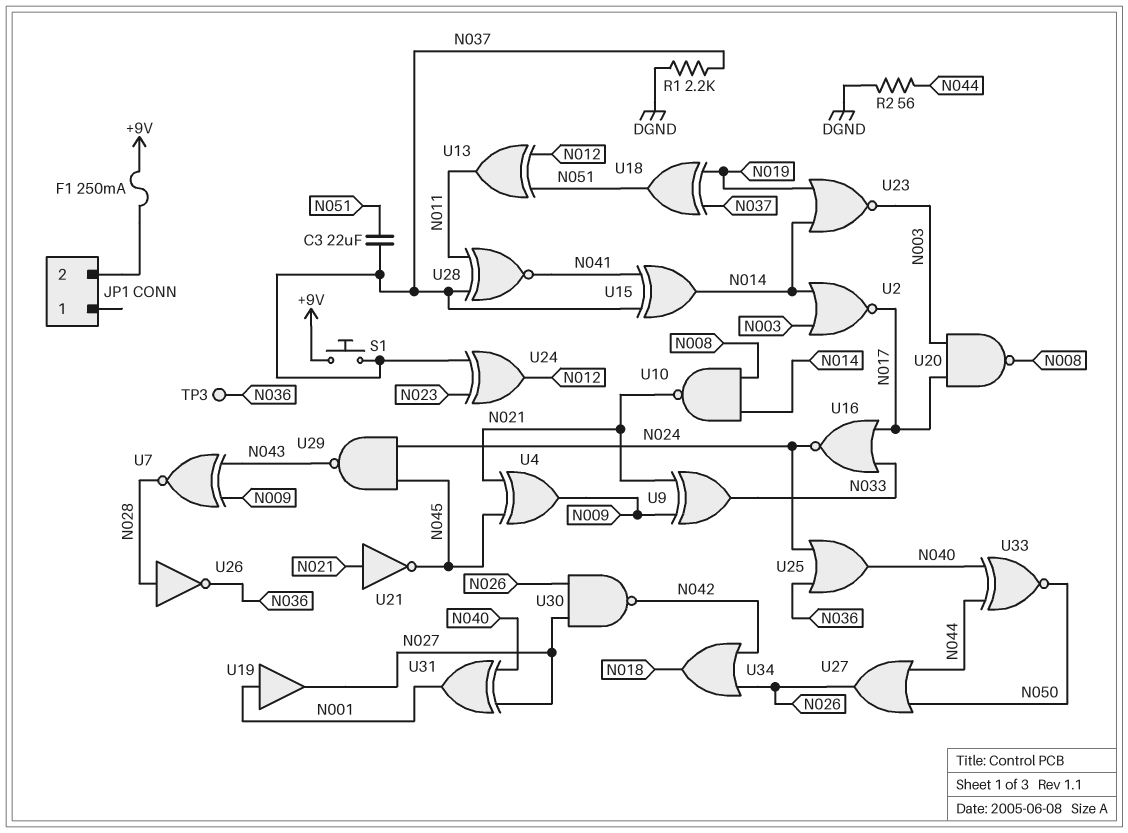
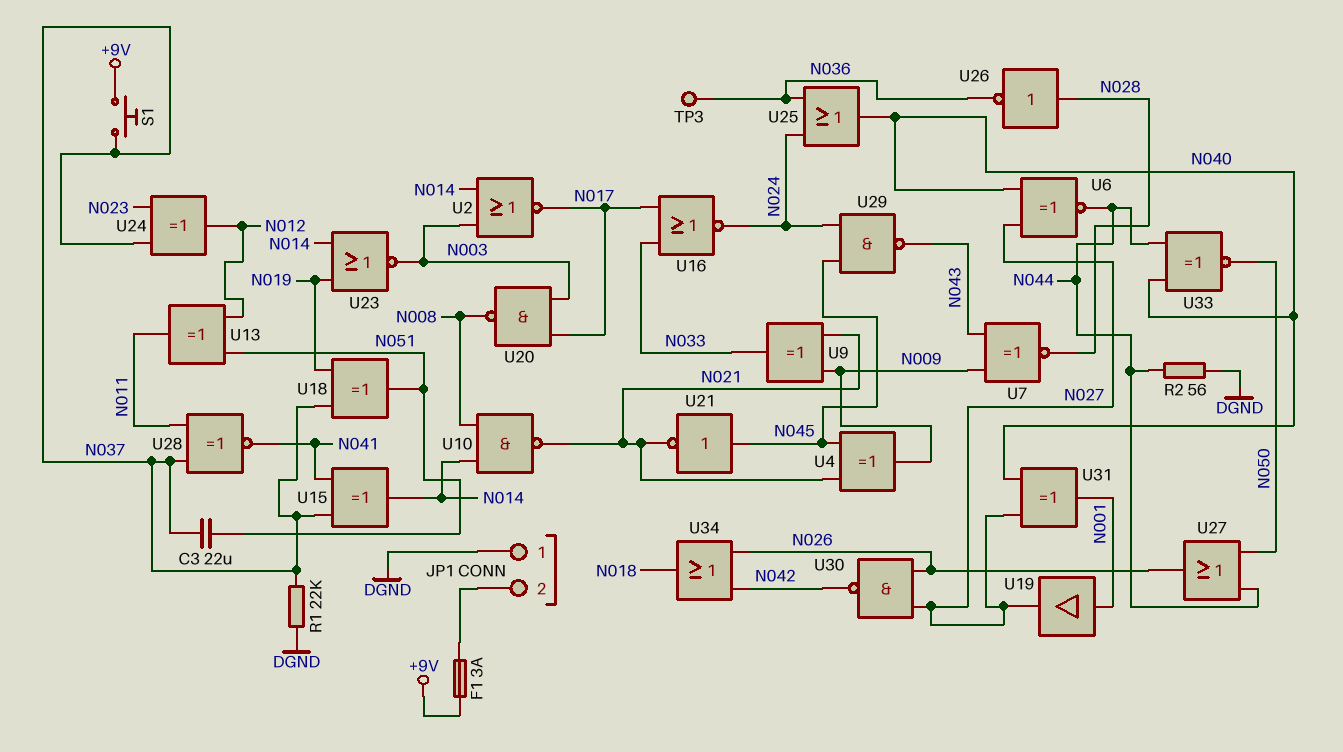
F1: 250mA (+9V, JP1/2) -> 3A (+9V, JP1/2)
JP1 pin 1: none -> DGND
R1: 2.2k (DGND, N037) -> 22k (DGND, N037)
U6: none -> XNOR (in N027, in N040, out N044)
U21: NOT (in N021, out N045) -> NOT (in N045, out N021)

